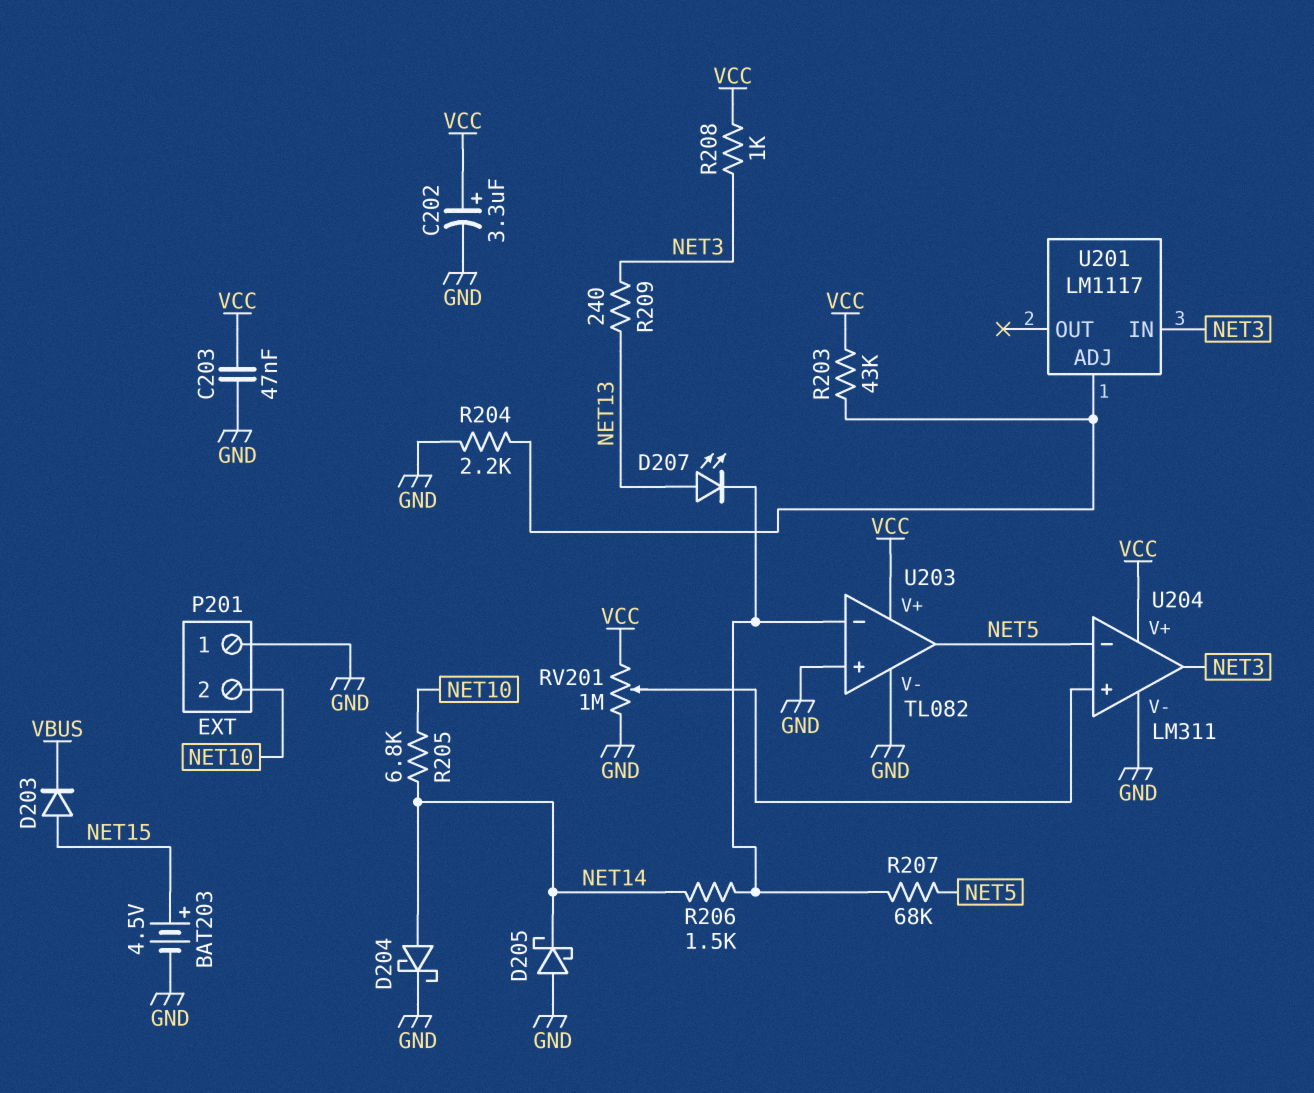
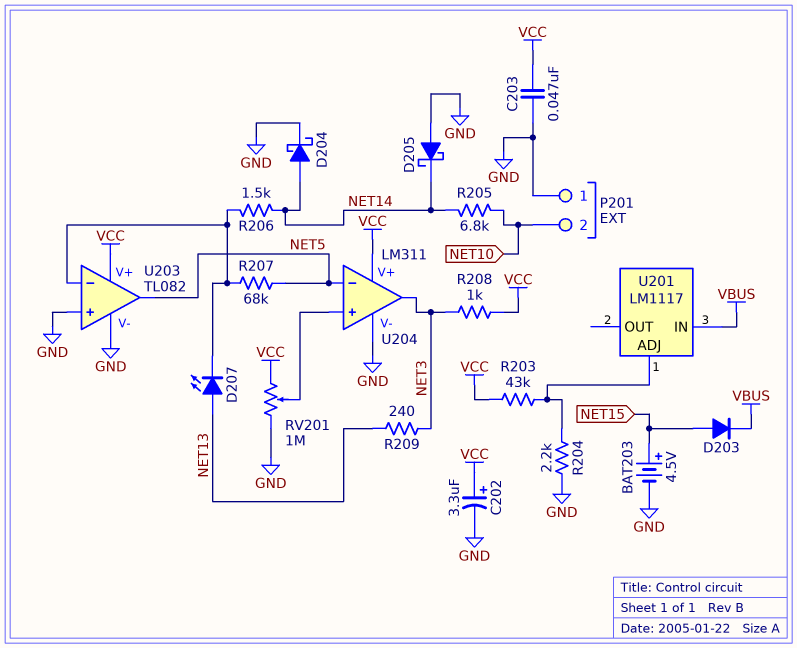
U201 pin IN: NET3 -> VBUS

